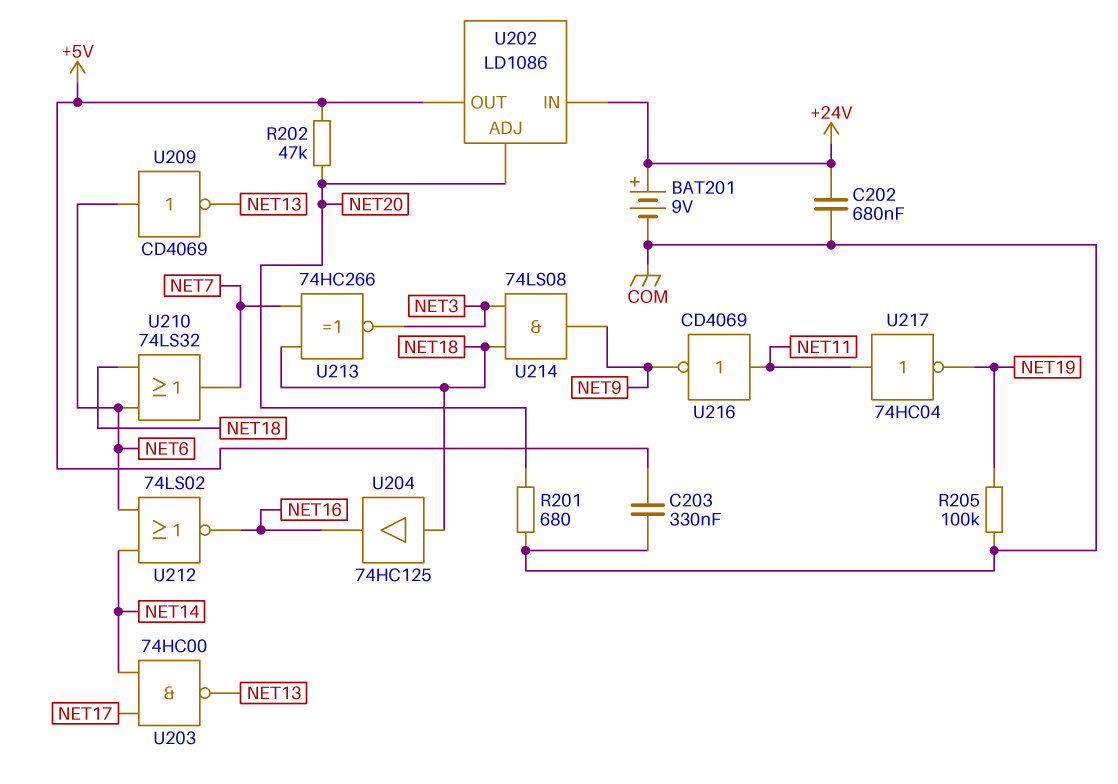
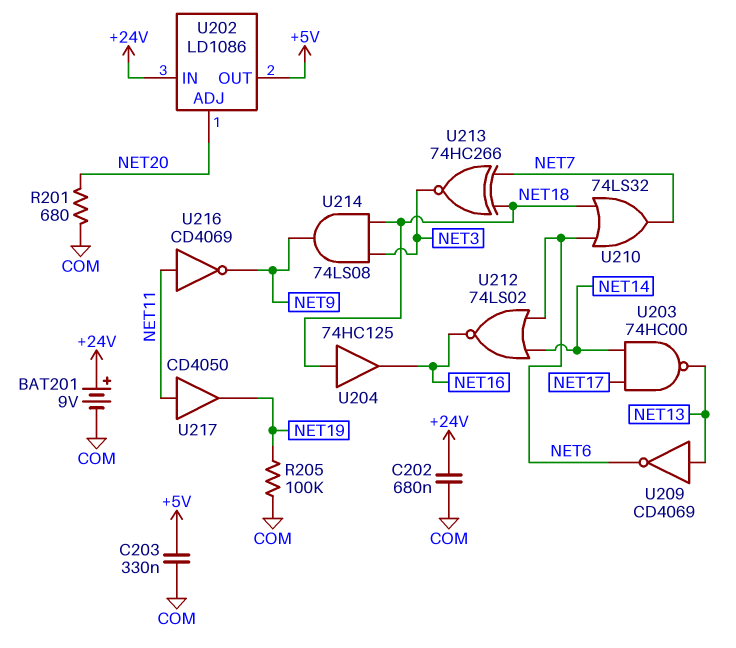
R202: 47k (+5V, NET20) -> none
U209: NOT CD4069 (in NET6, out NET13) -> NOT CD4069 (in NET13, out NET6)
U217: NOT 74HC04 (in NET11, out NET19) -> buffer CD4050 (in NET11, out NET19)

